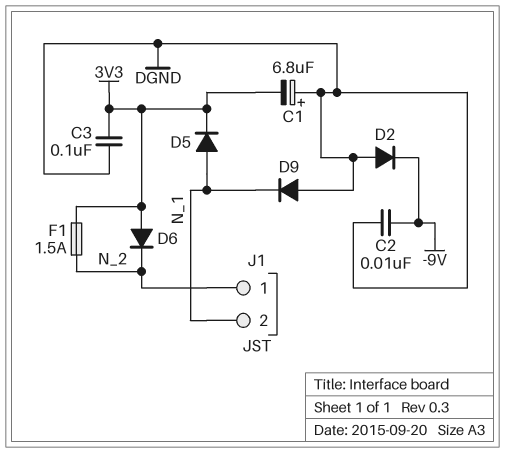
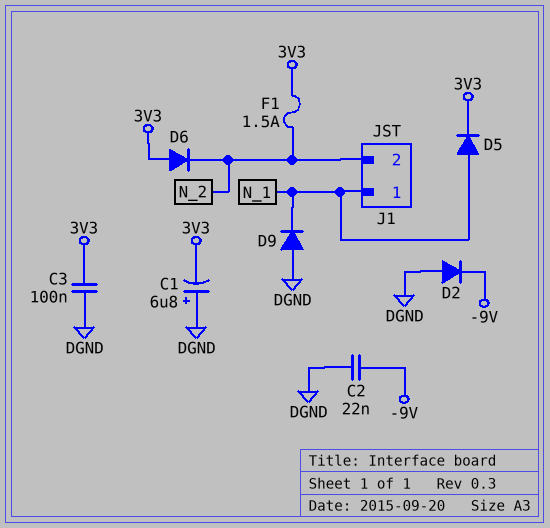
C2: 10nF (-9V, DGND) -> 22nF (-9V, DGND)
J1 pin 1: N_2 -> N_1
J1 pin 2: N_1 -> N_2

